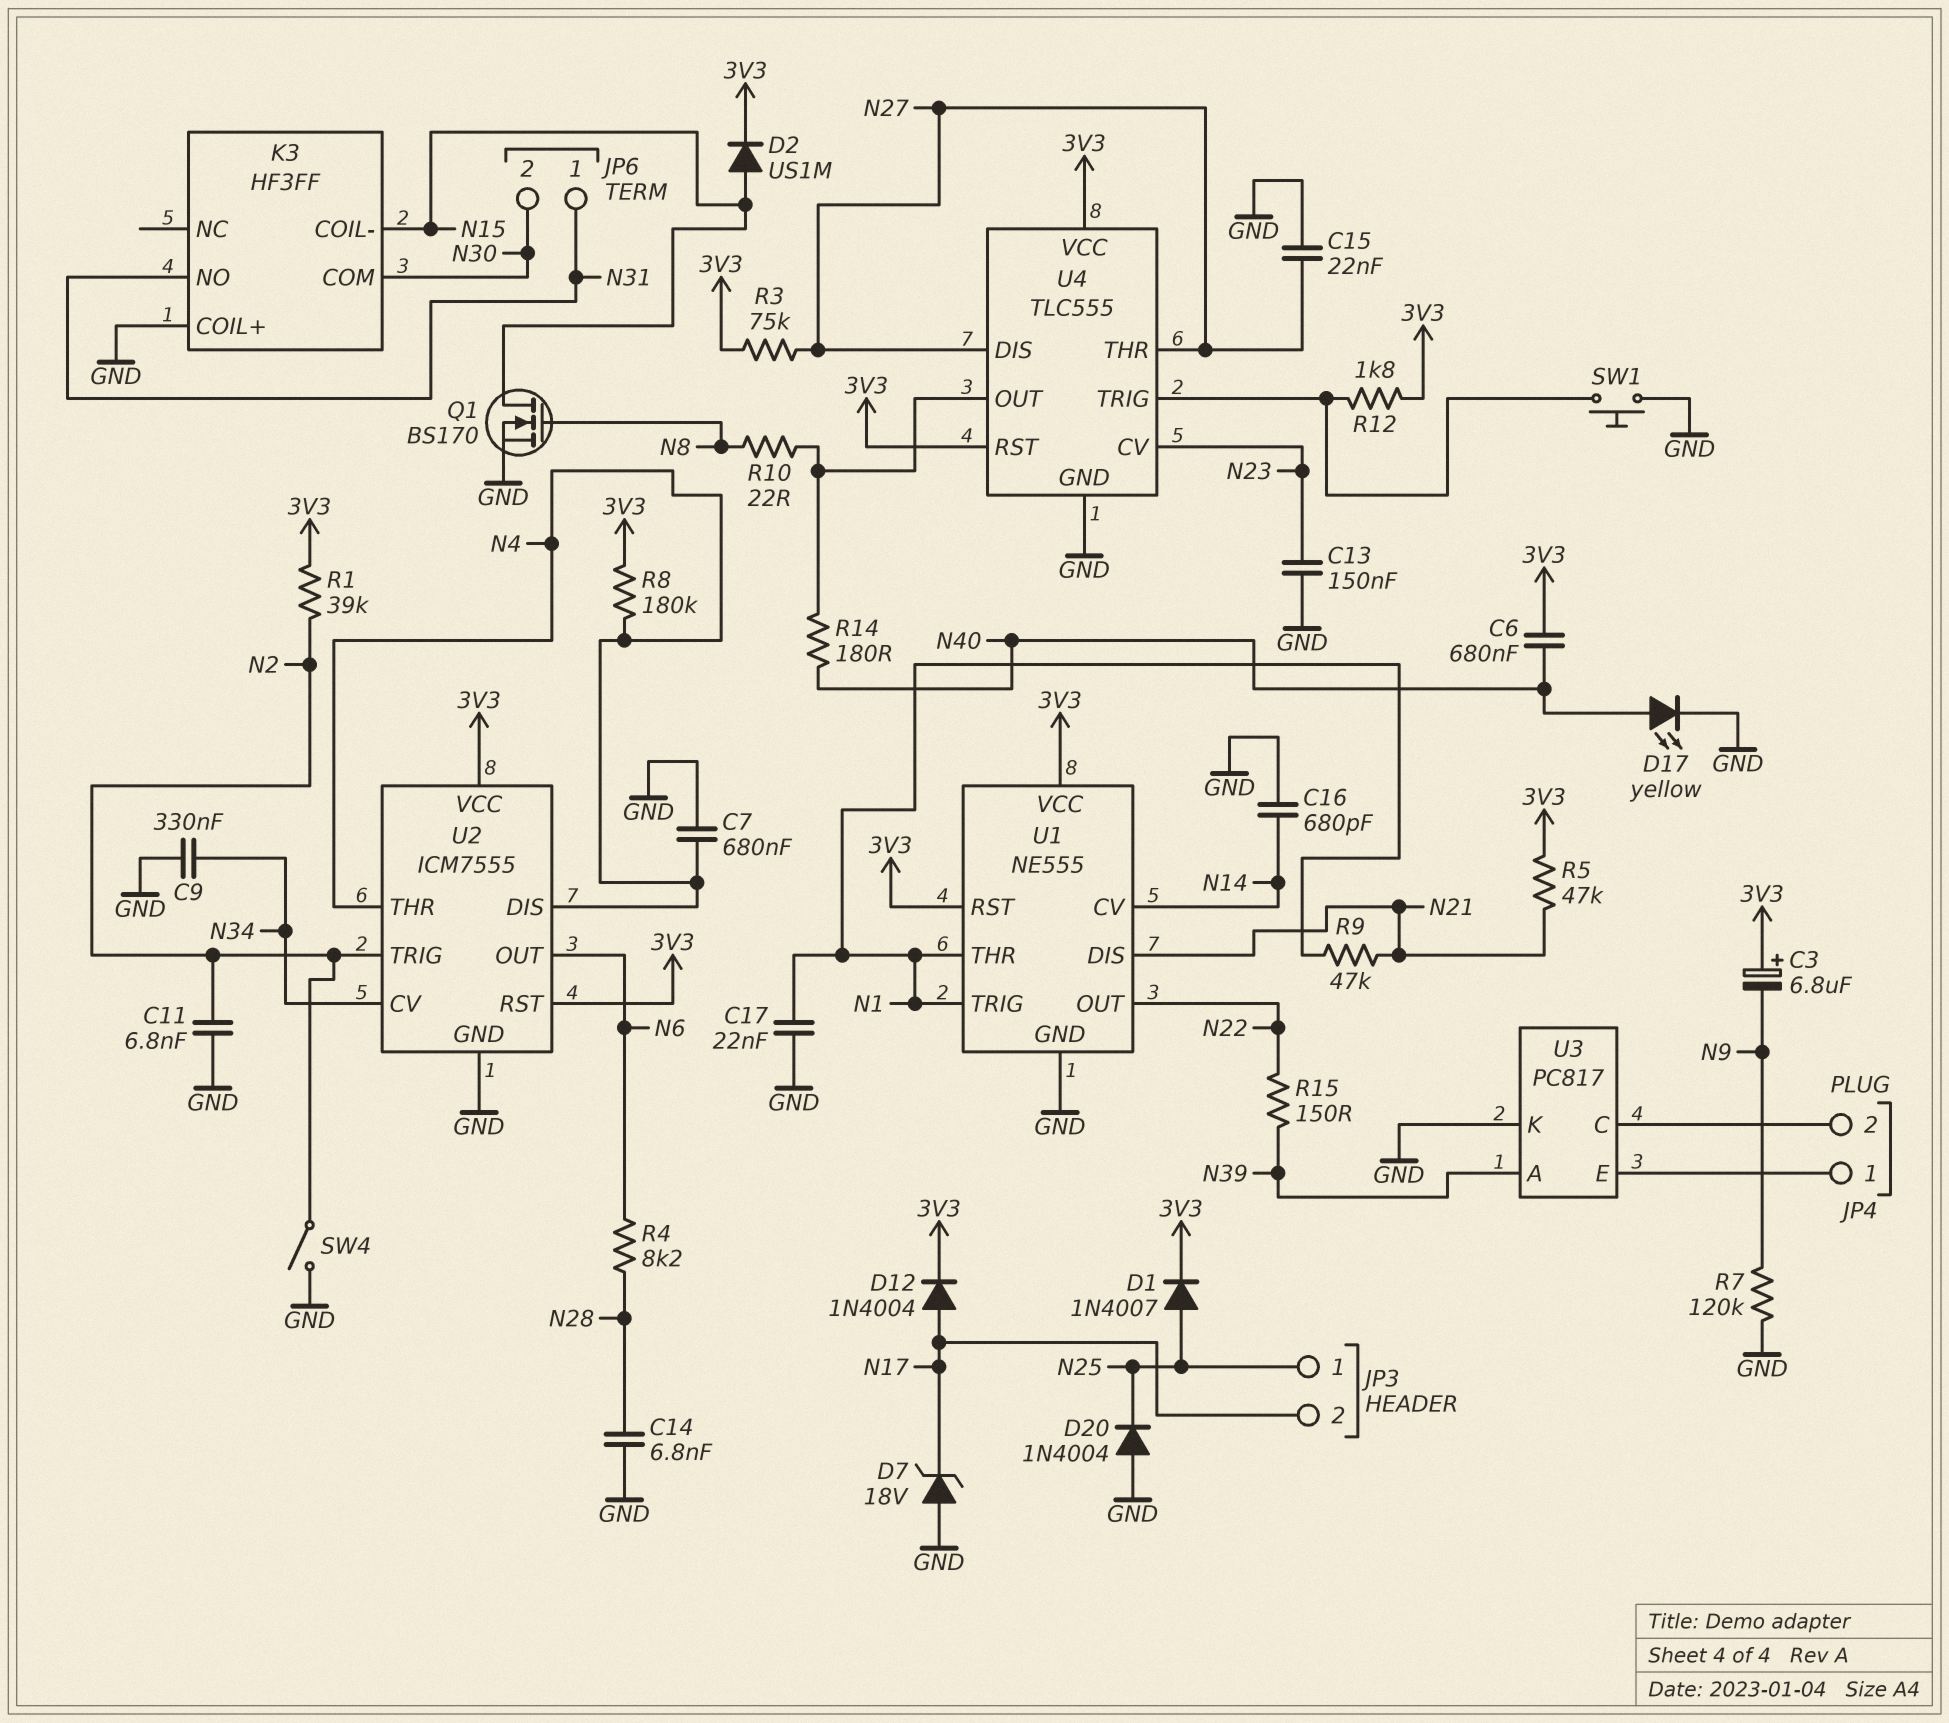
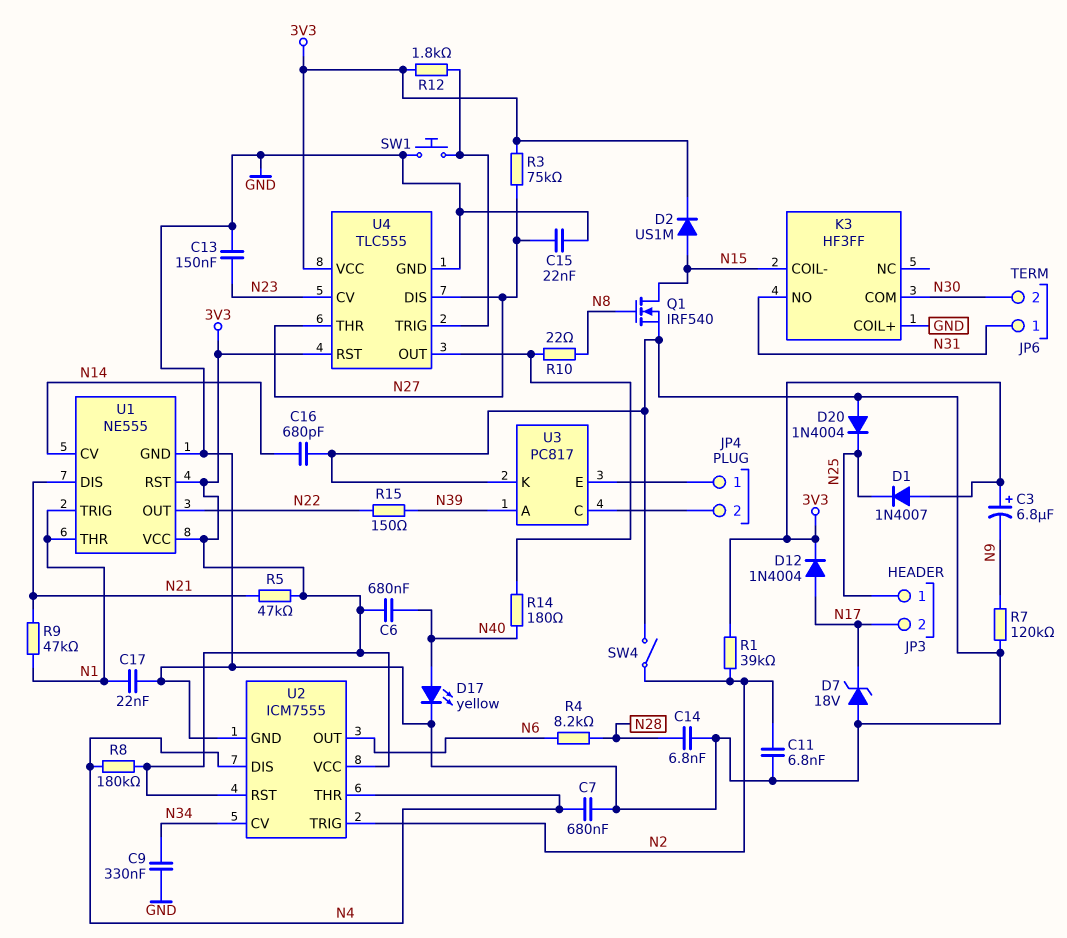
D1: diode 1N4007 (A N25, K 3V3) -> diode 1N4007 (A 3V3, K N25)
Q1: NMOS BS170 (G N8, D N15, S GND) -> NMOS IRF540 (G N8, D N15, S GND)

